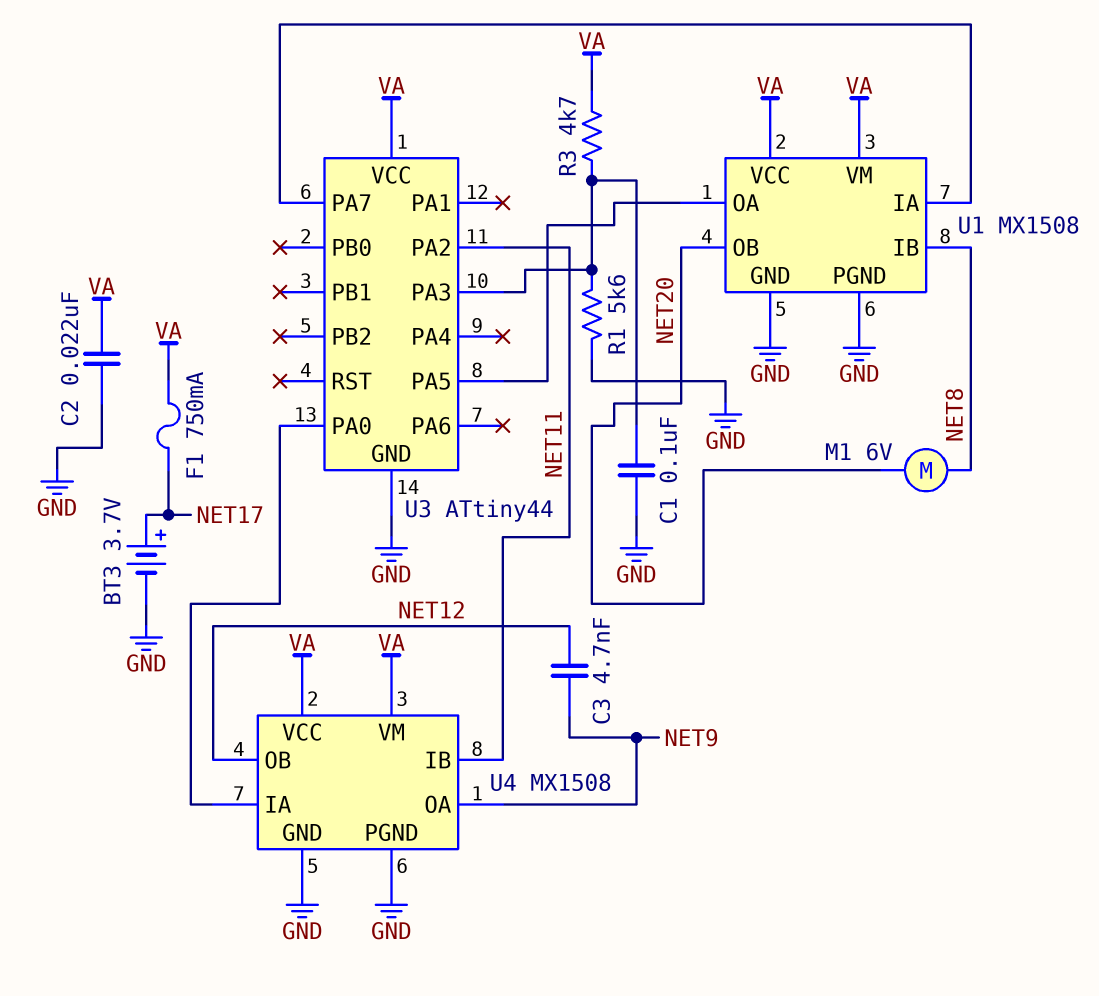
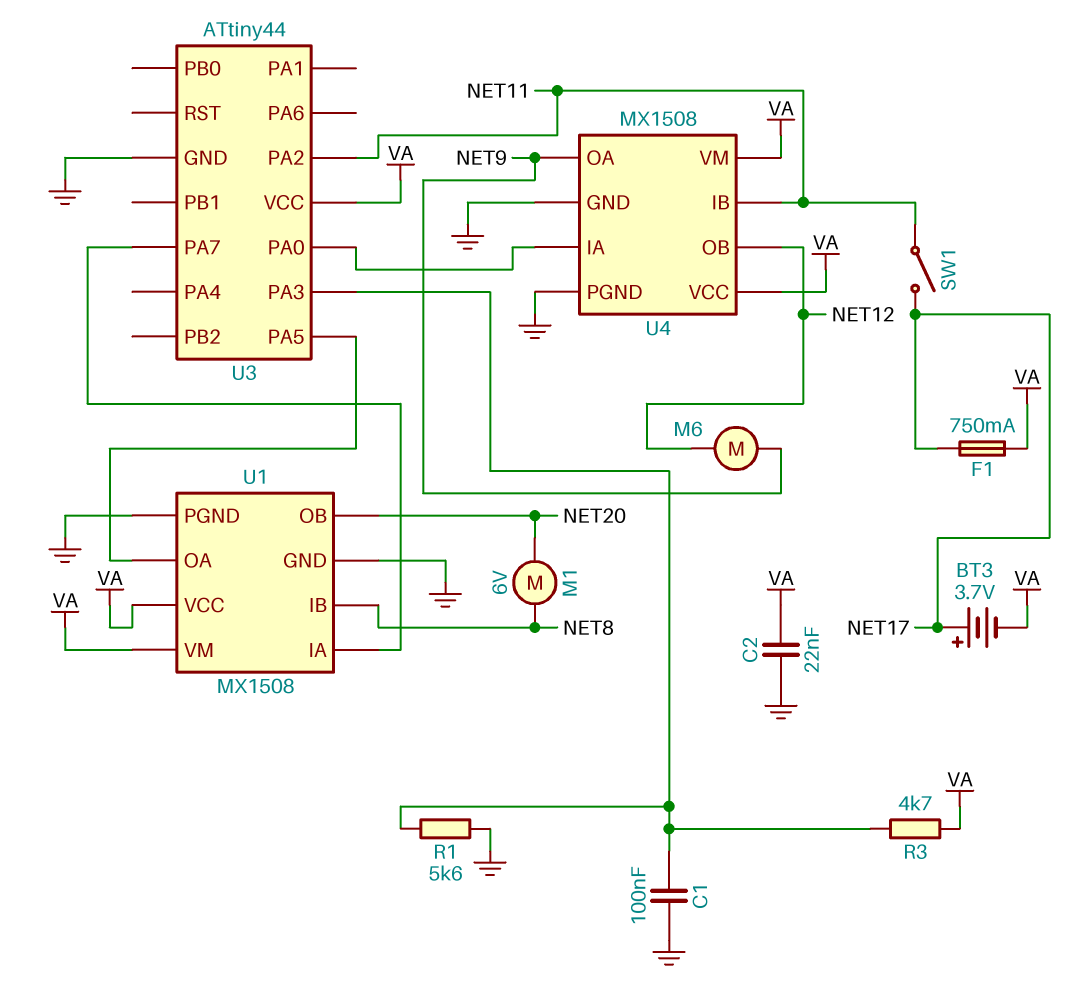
BT3: 3.7V (plus NET17, minus GND) -> 3.7V (plus NET17, minus VA)
C3: 4.7nF (NET9, NET12) -> none
M6: none -> motor (NET9, NET12)
SW1: none -> switch (NET11, NET17)

